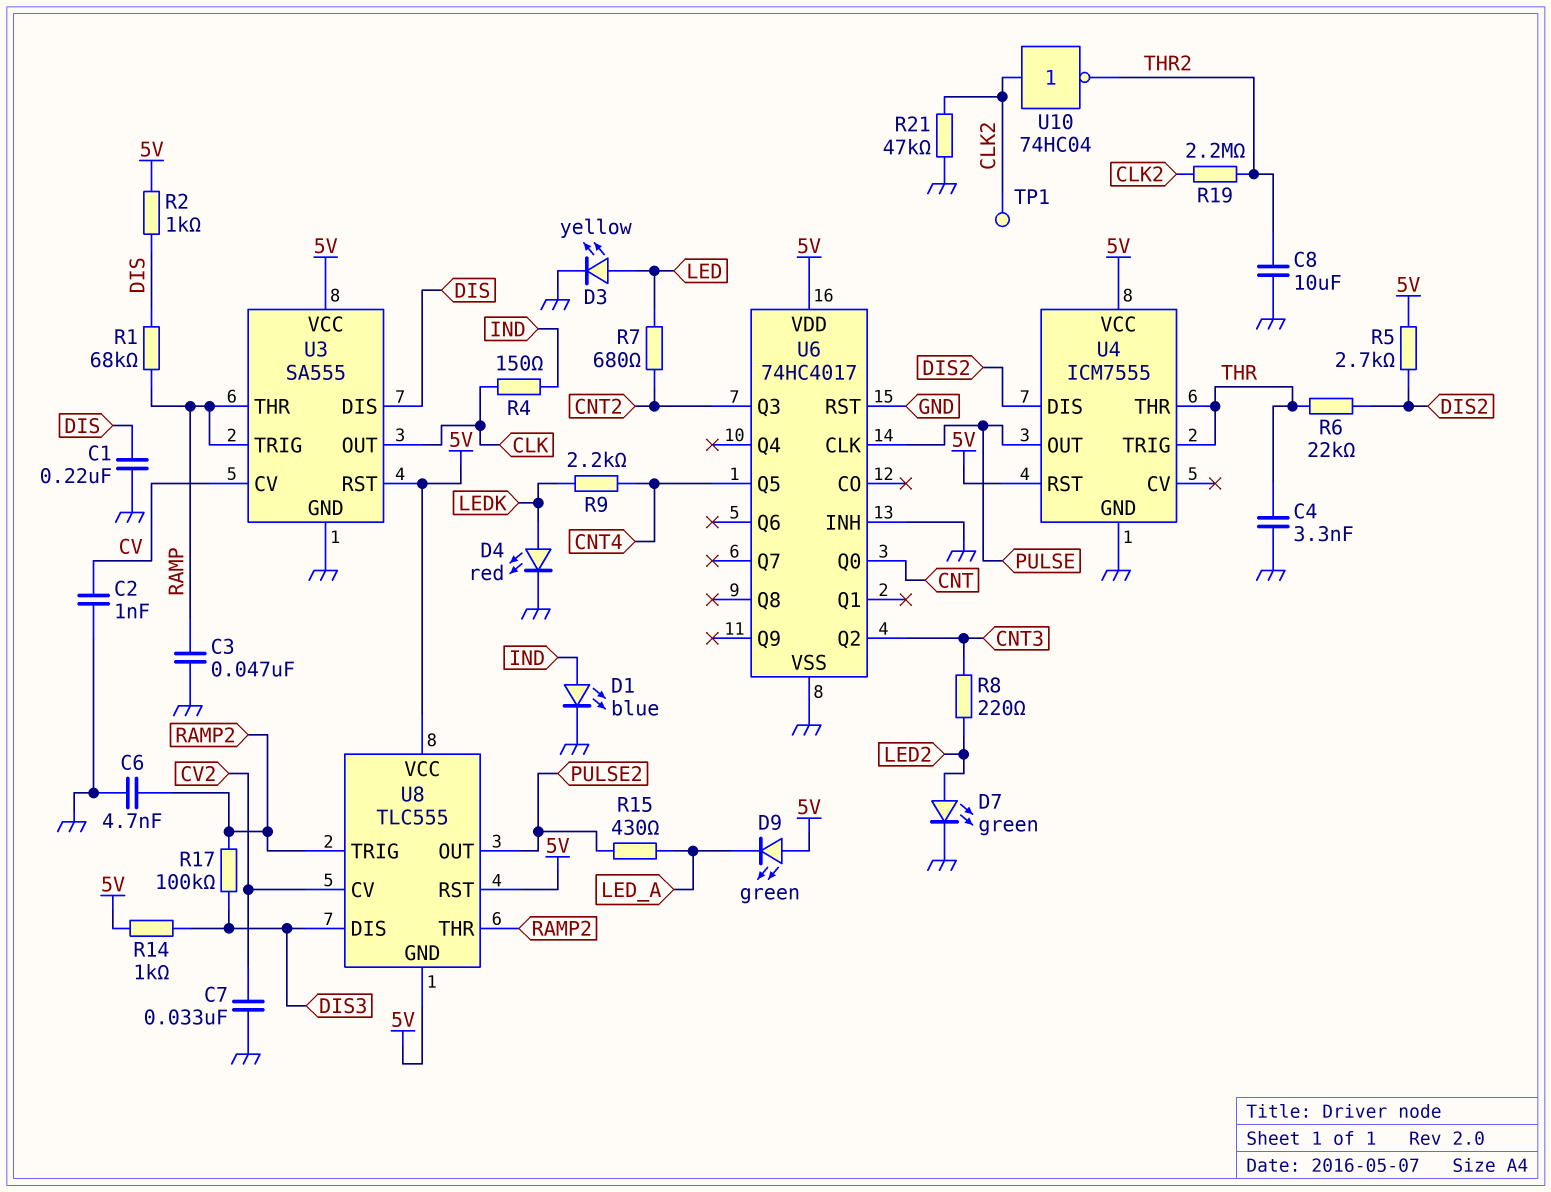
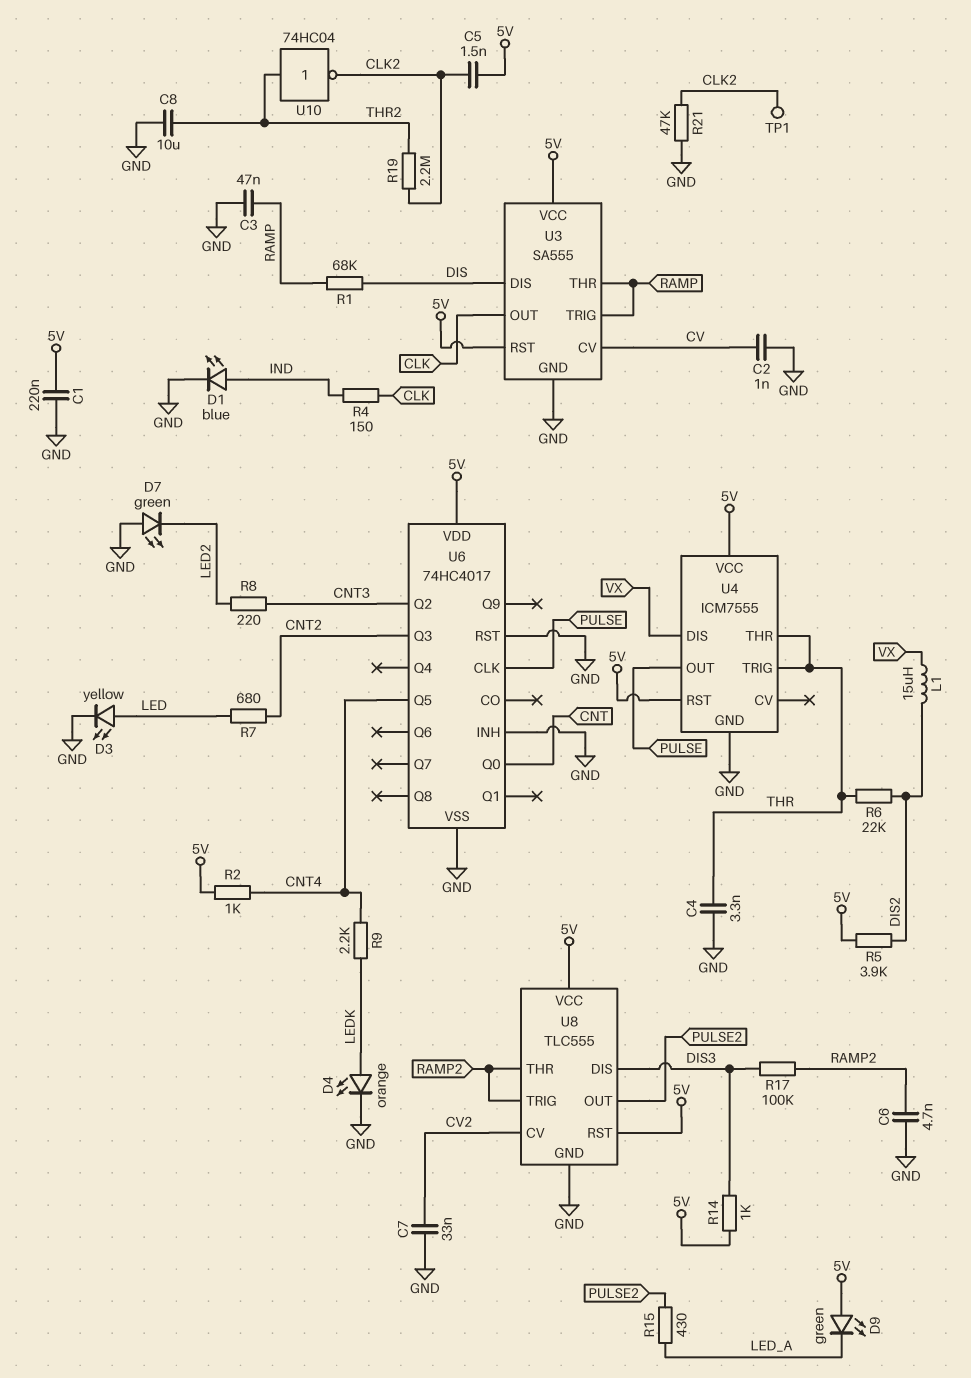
C1: 220nF (DIS, GND) -> 220nF (5V, GND)
C5: none -> 1.5nF (5V, CLK2)
D4: LED red (A LEDK, K GND) -> LED orange (A LEDK, K GND)
D7: LED green (A LED2, K GND) -> LED green (A GND, K LED2)
L1: none -> 15uH (DIS2, VX)
R2: 1k (5V, DIS) -> 1k (5V, CNT4)
R5: 2.7k (5V, DIS2) -> 3.9k (5V, DIS2)
U4 pin DIS: DIS2 -> VX
U8 pin GND: 5V -> GND
U10: NOT 74HC04 (in CLK2, out THR2) -> NOT 74HC04 (in THR2, out CLK2)

